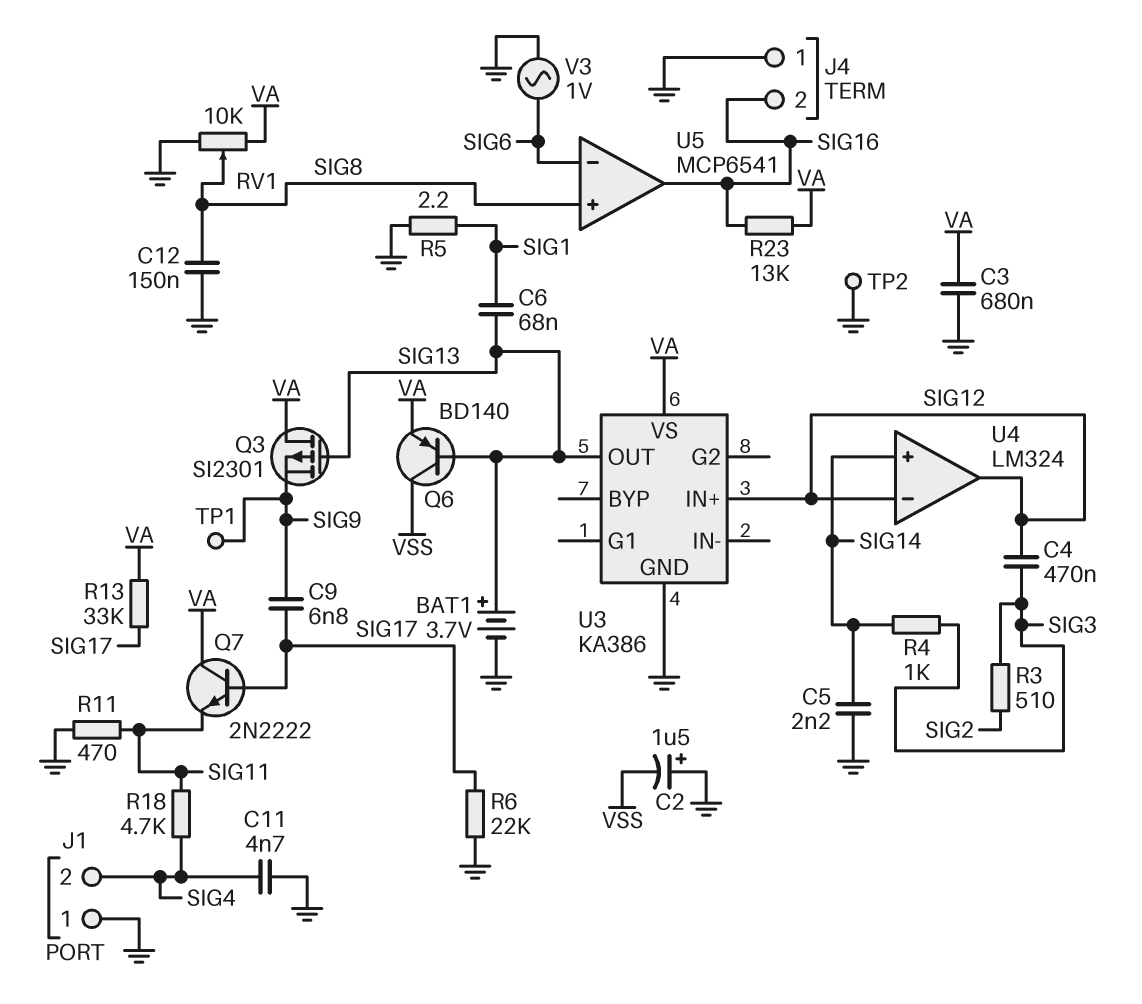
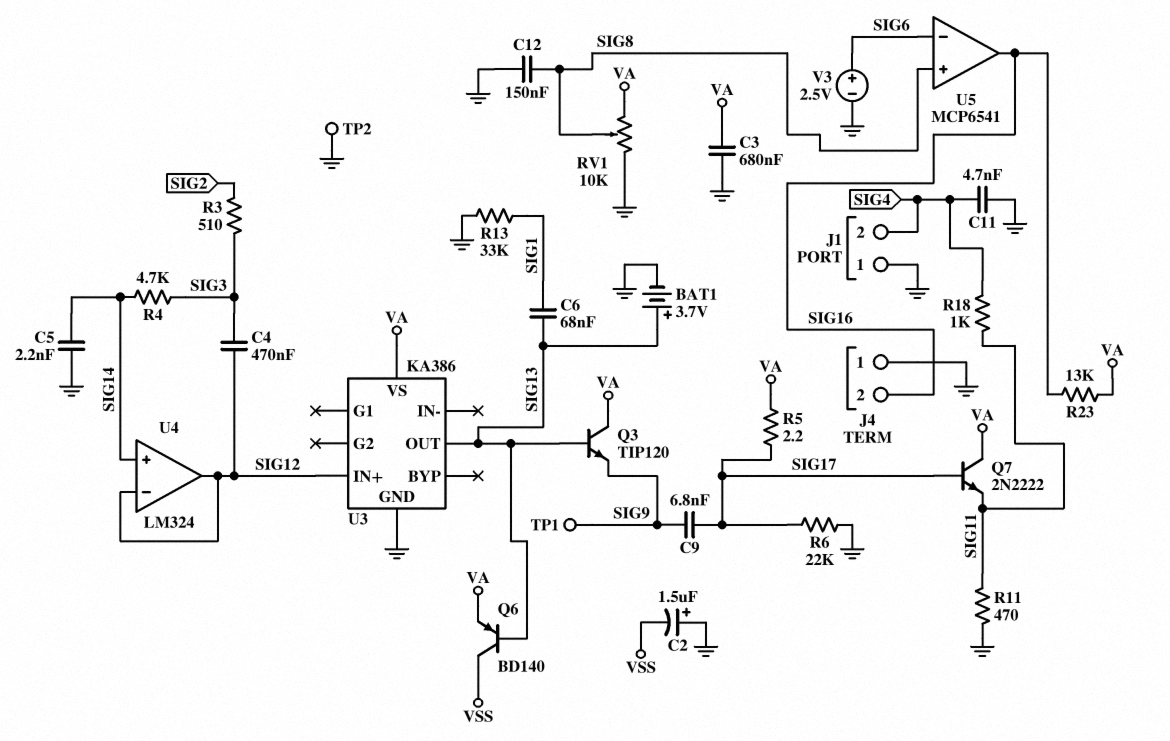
Q3: PMOS SI2301 (G SIG13, D VA, S SIG9) -> NPN TIP120 (B SIG13, C VA, E SIG9)
R4: 1k (SIG3, SIG14) -> 4.7k (SIG3, SIG14)
R5: 2.2 (GND, SIG1) -> 2.2 (SIG17, VA)
R13: 33k (SIG17, VA) -> 33k (GND, SIG1)
R18: 4.7k (SIG4, SIG11) -> 1k (SIG4, SIG11)
V3: AC 1V (GND, SIG6) -> 2.5V (plus SIG6, minus GND)

